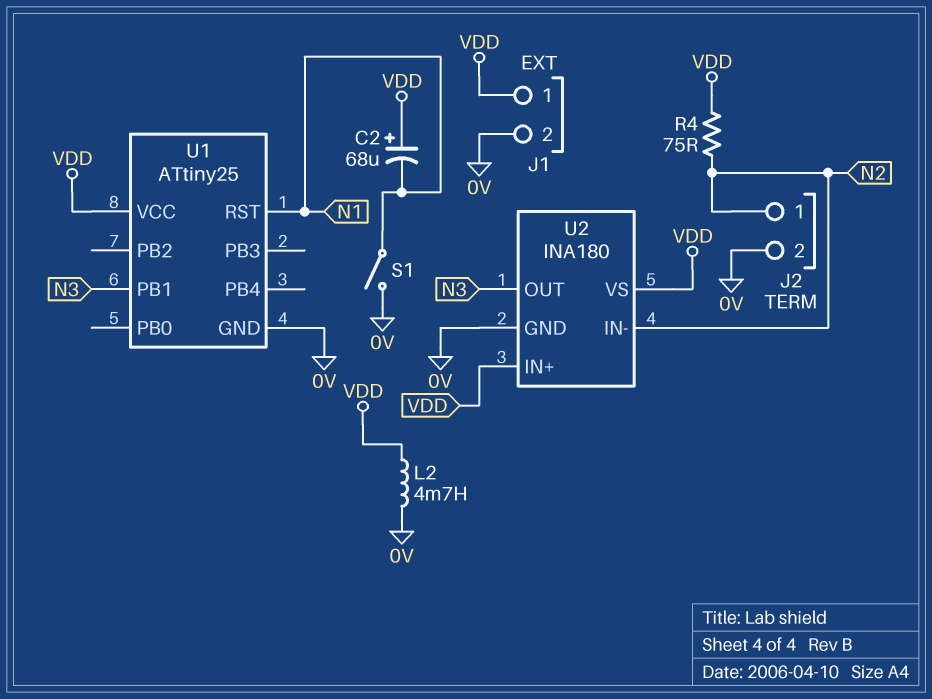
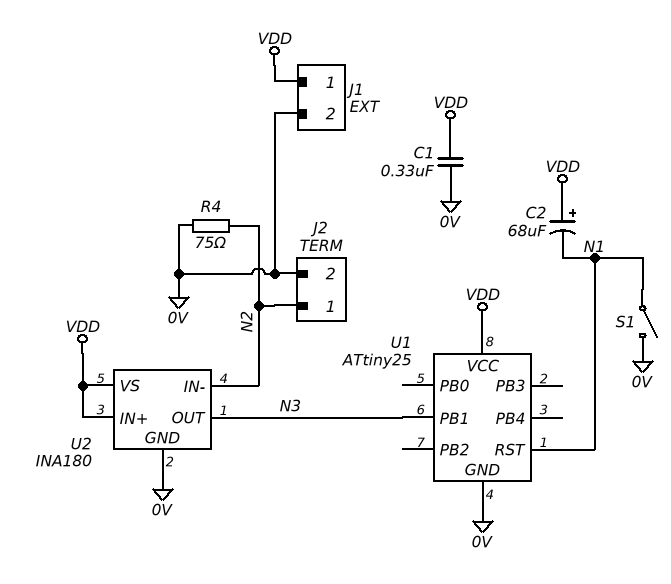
C1: none -> 330nF (0V, VDD)
L2: 4.7mH (0V, VDD) -> none
R4: 75 (N2, VDD) -> 75 (0V, N2)

